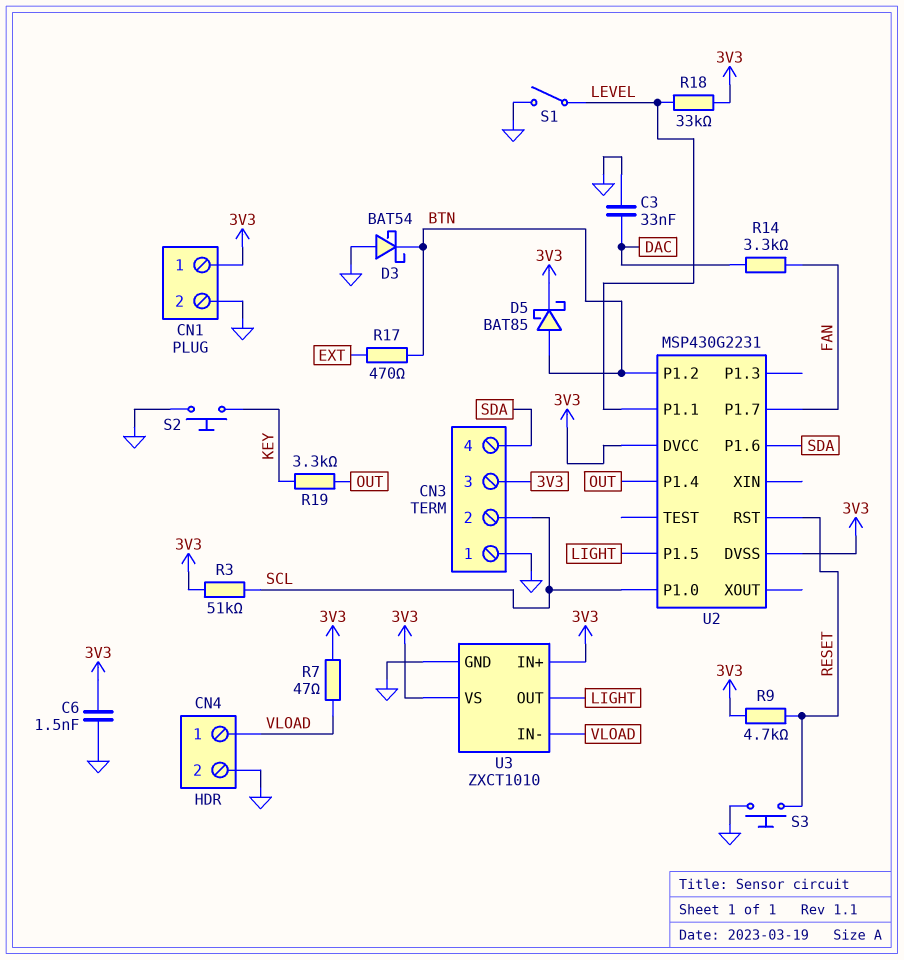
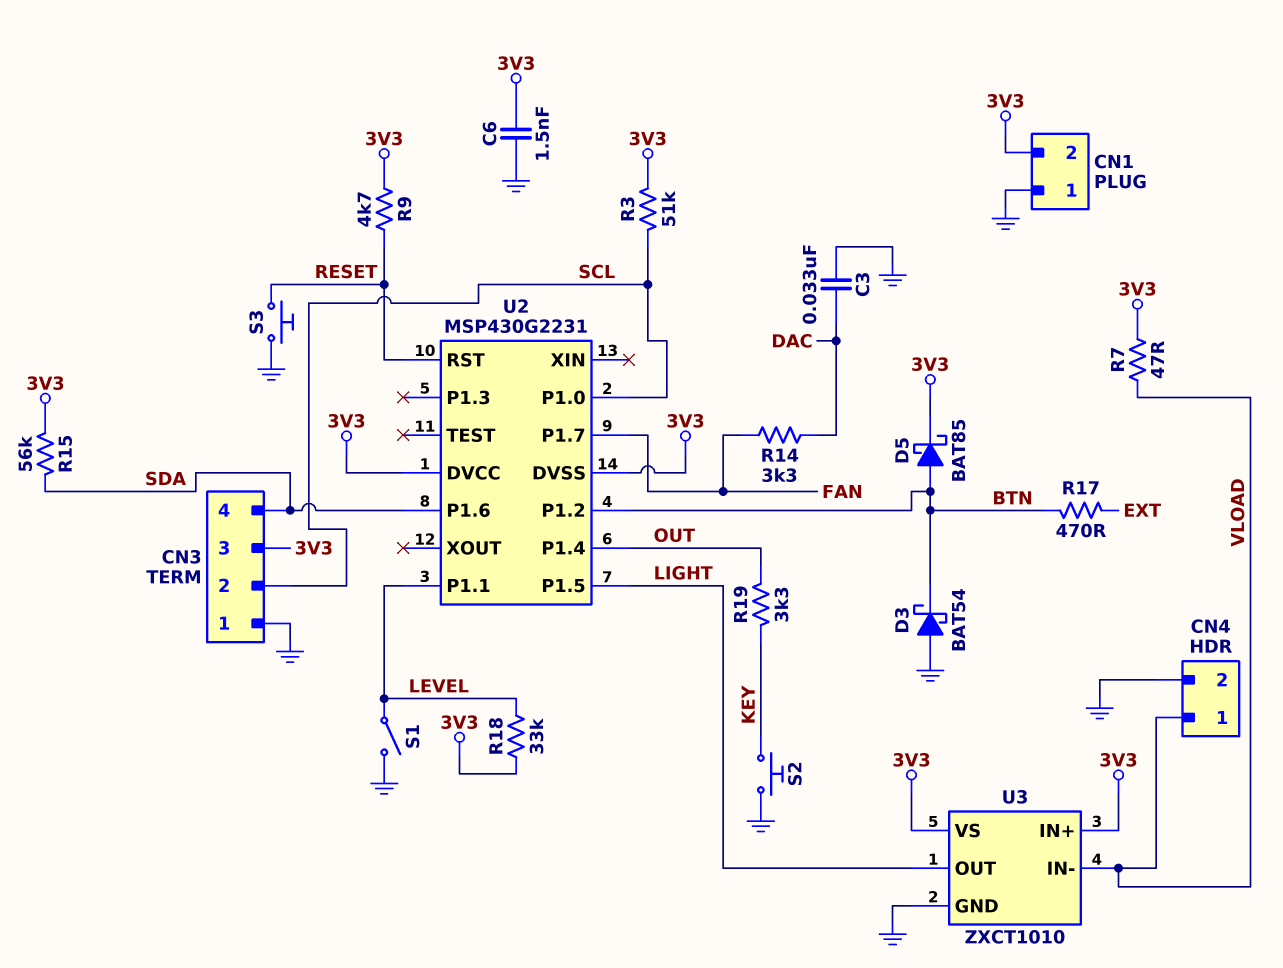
CN1 pin 1: 3V3 -> GND
CN1 pin 2: GND -> 3V3
R15: none -> 56k (3V3, SDA)

